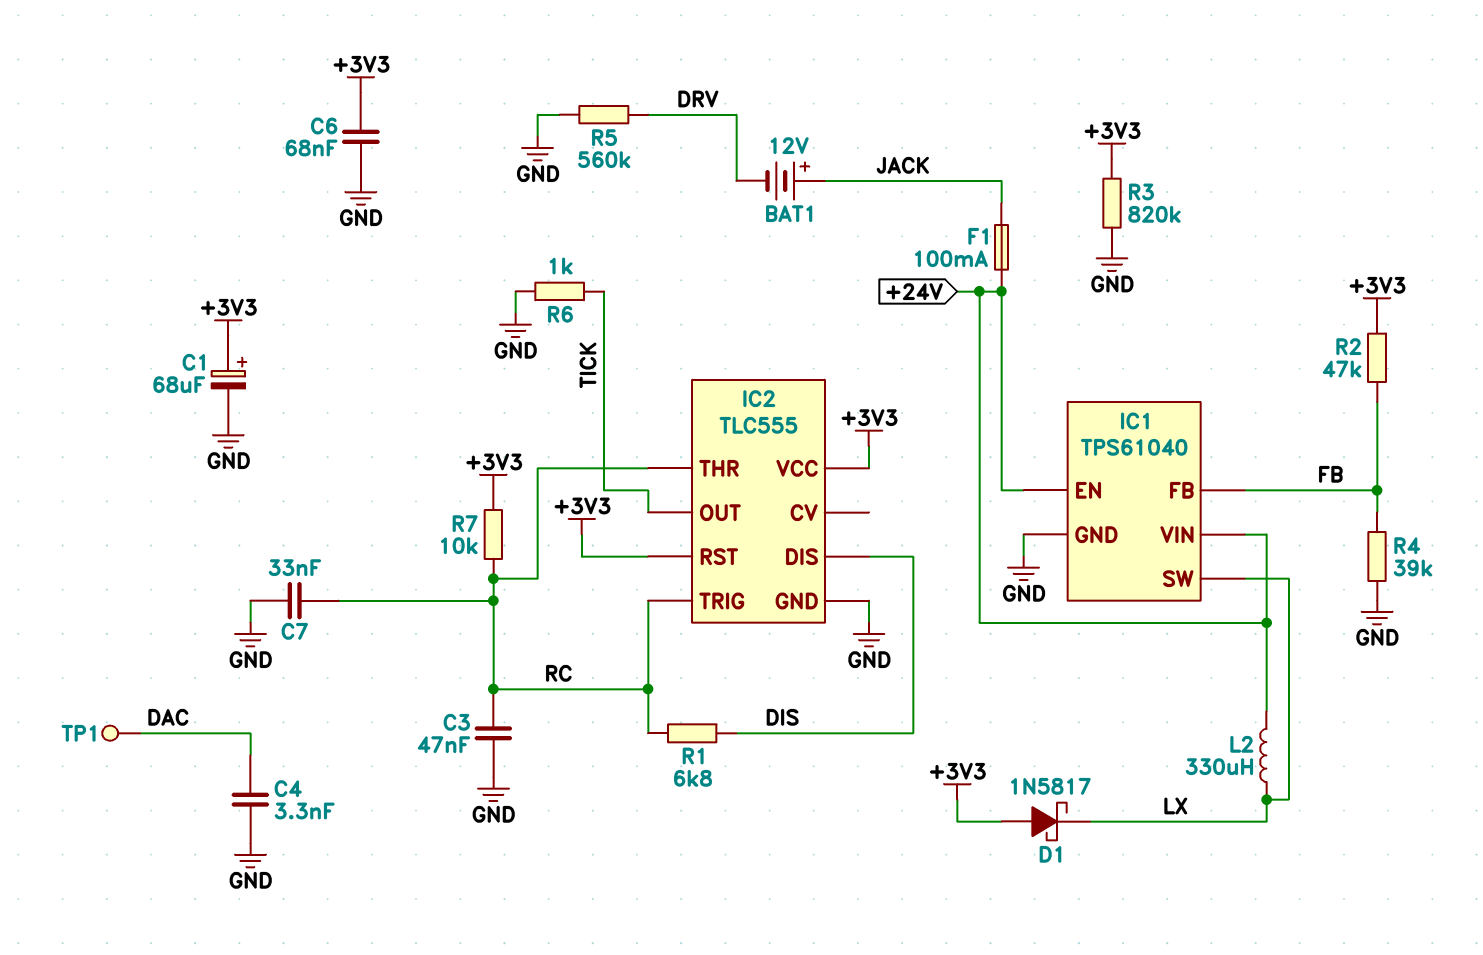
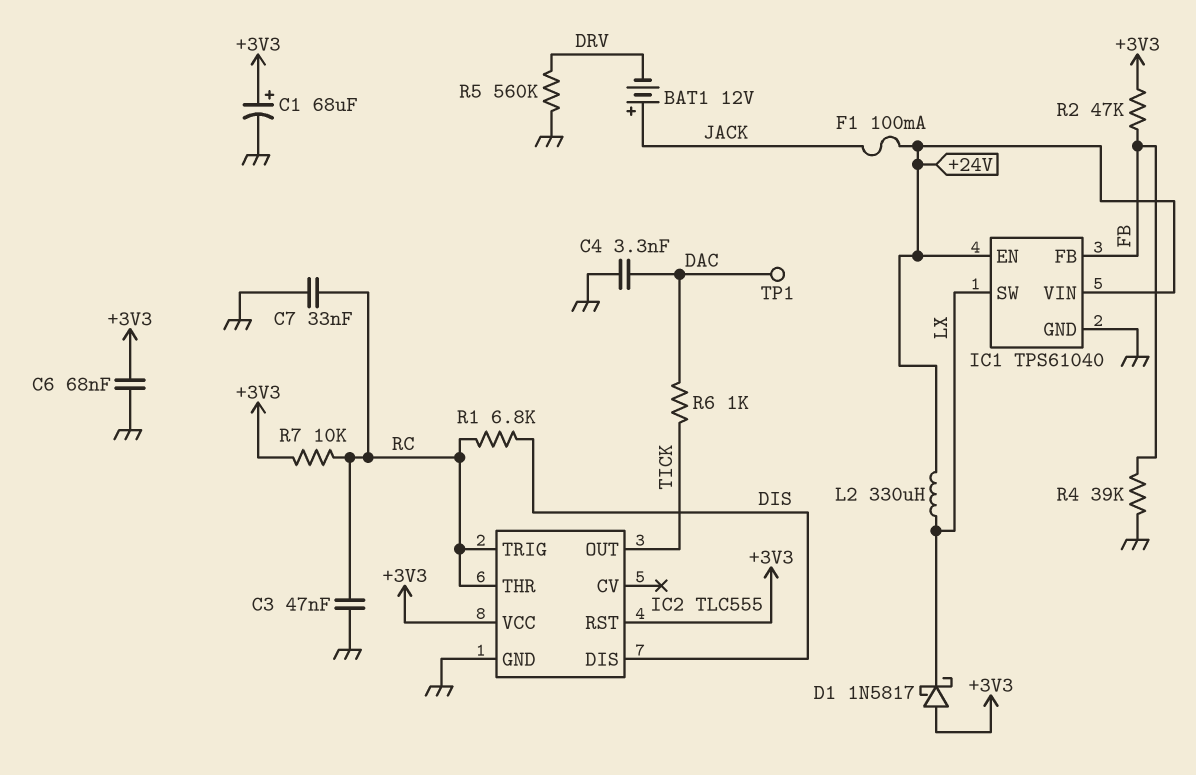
R3: 820k (+3V3, GND) -> none
R6: 1k (GND, TICK) -> 1k (DAC, TICK)

